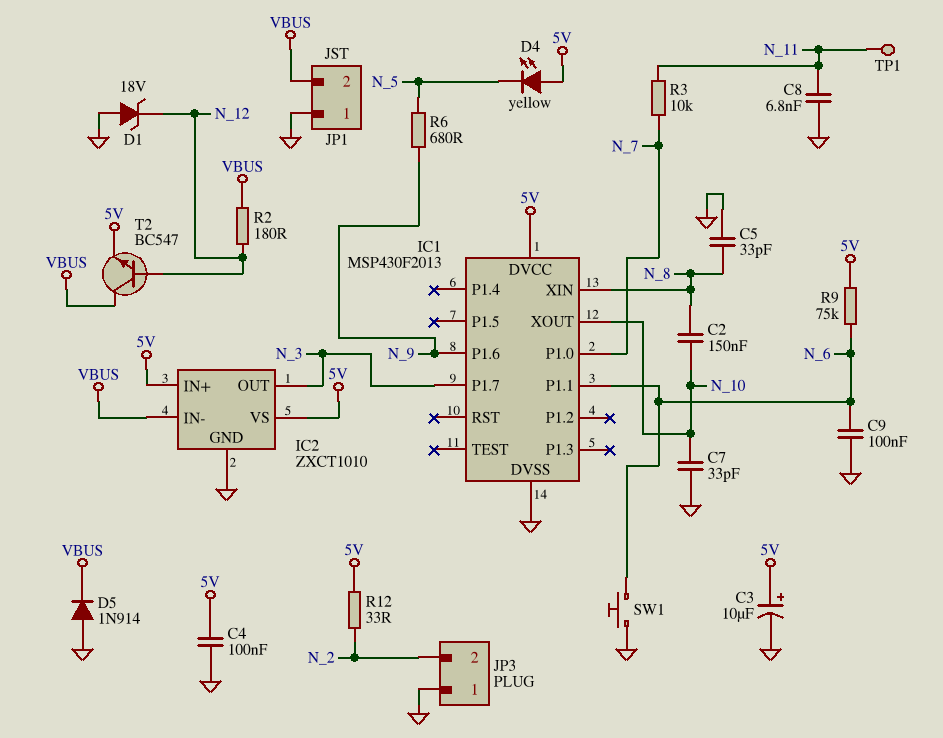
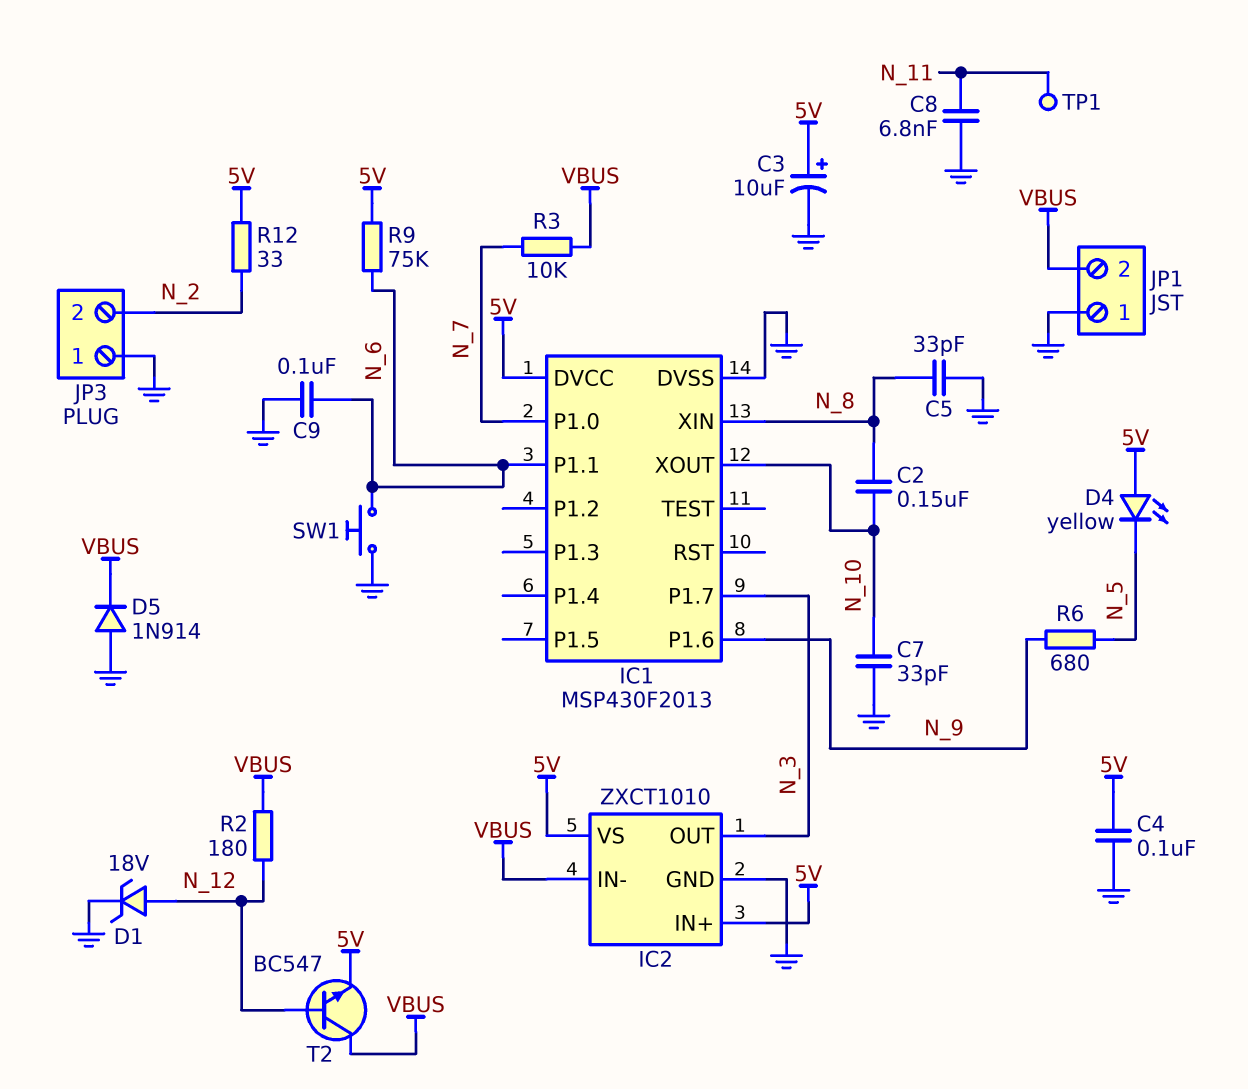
D1: zener 18V (A GND, K N_12) -> zener 18V (A N_12, K GND)
R3: 10k (N_7, N_11) -> 10k (N_7, VBUS)

